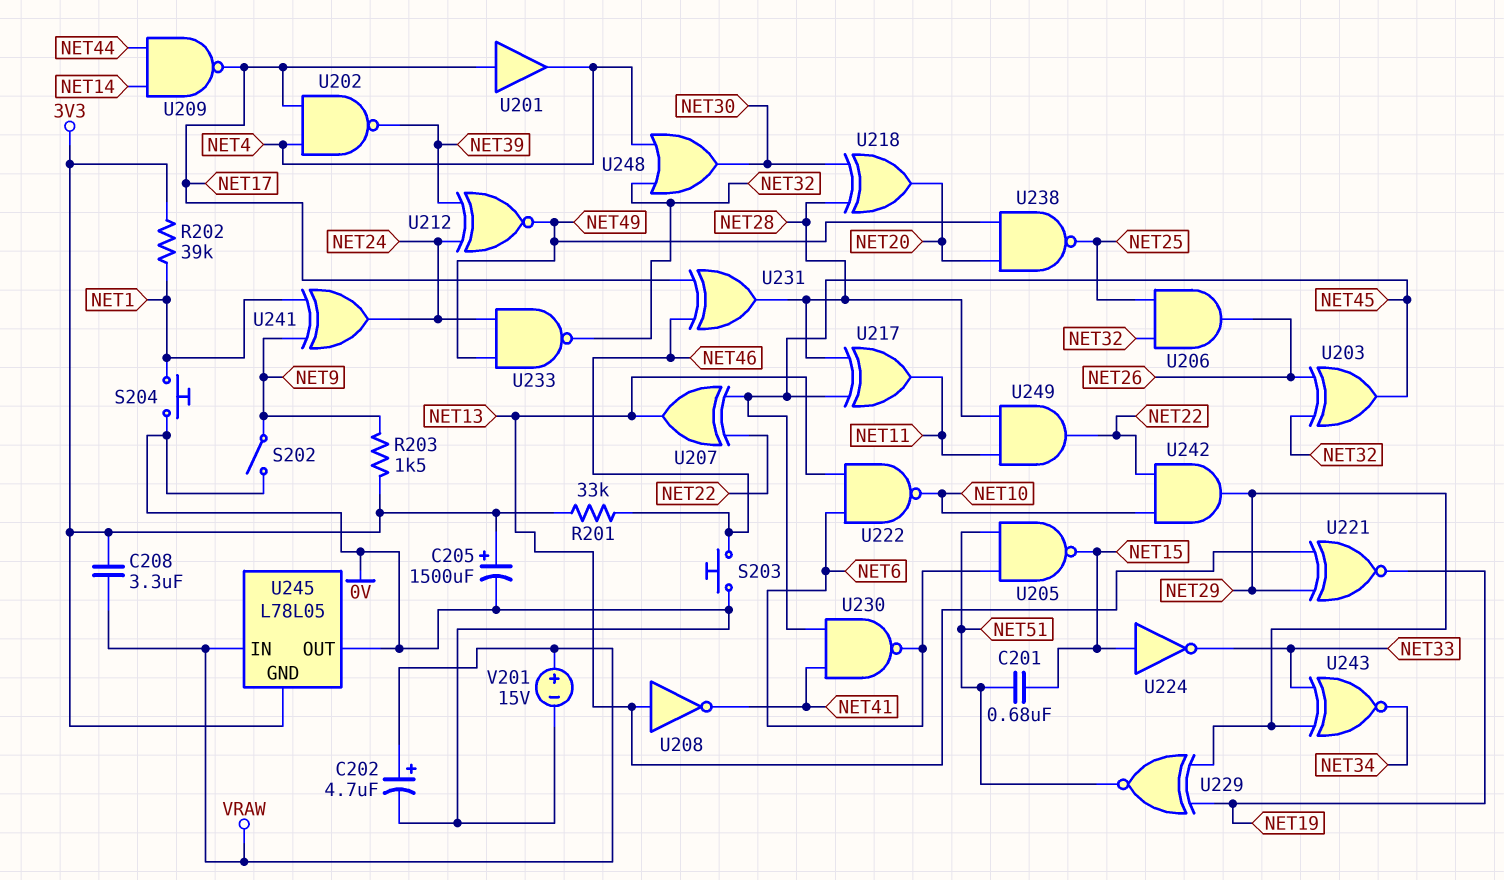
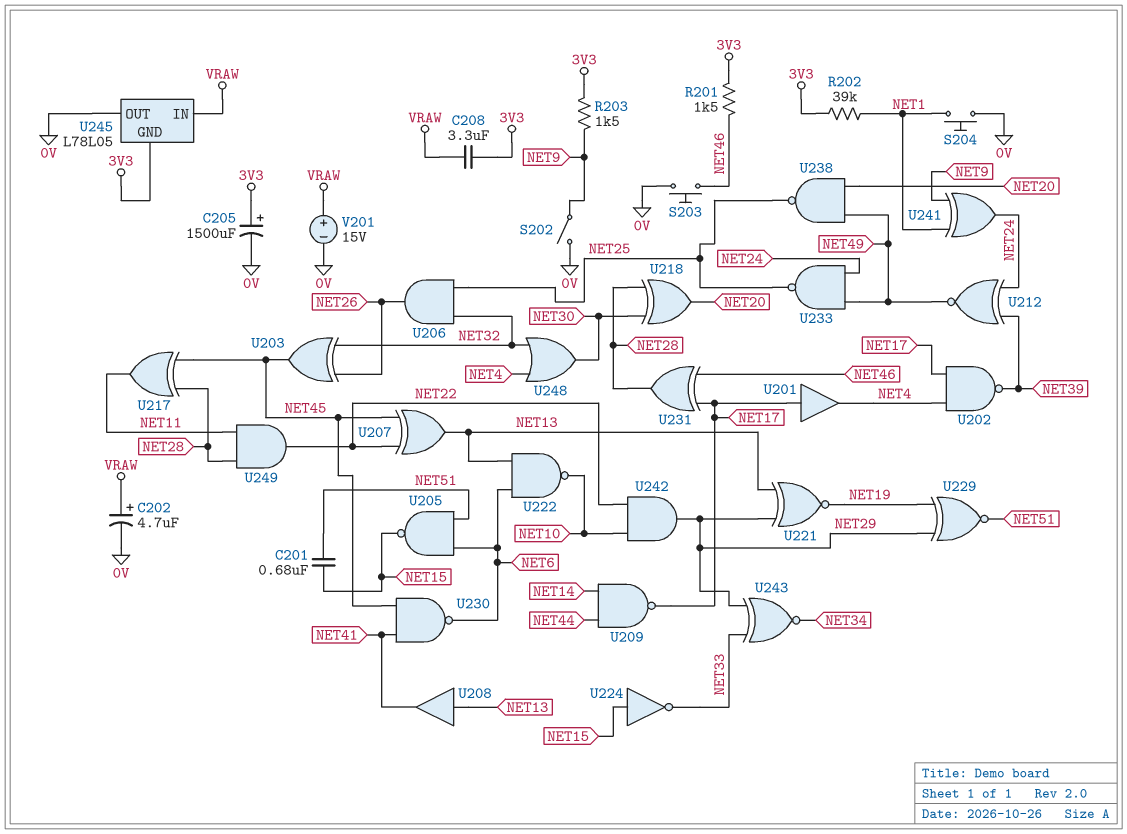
R201: 33k (3V3, NET46) -> 1.5k (3V3, NET46)
U208: NOT (in NET13, out NET41) -> buffer (in NET13, out NET41)
U233: NAND (in NET24, in NET49, out NET32) -> NAND (in NET24, in NET49, out NET25)

